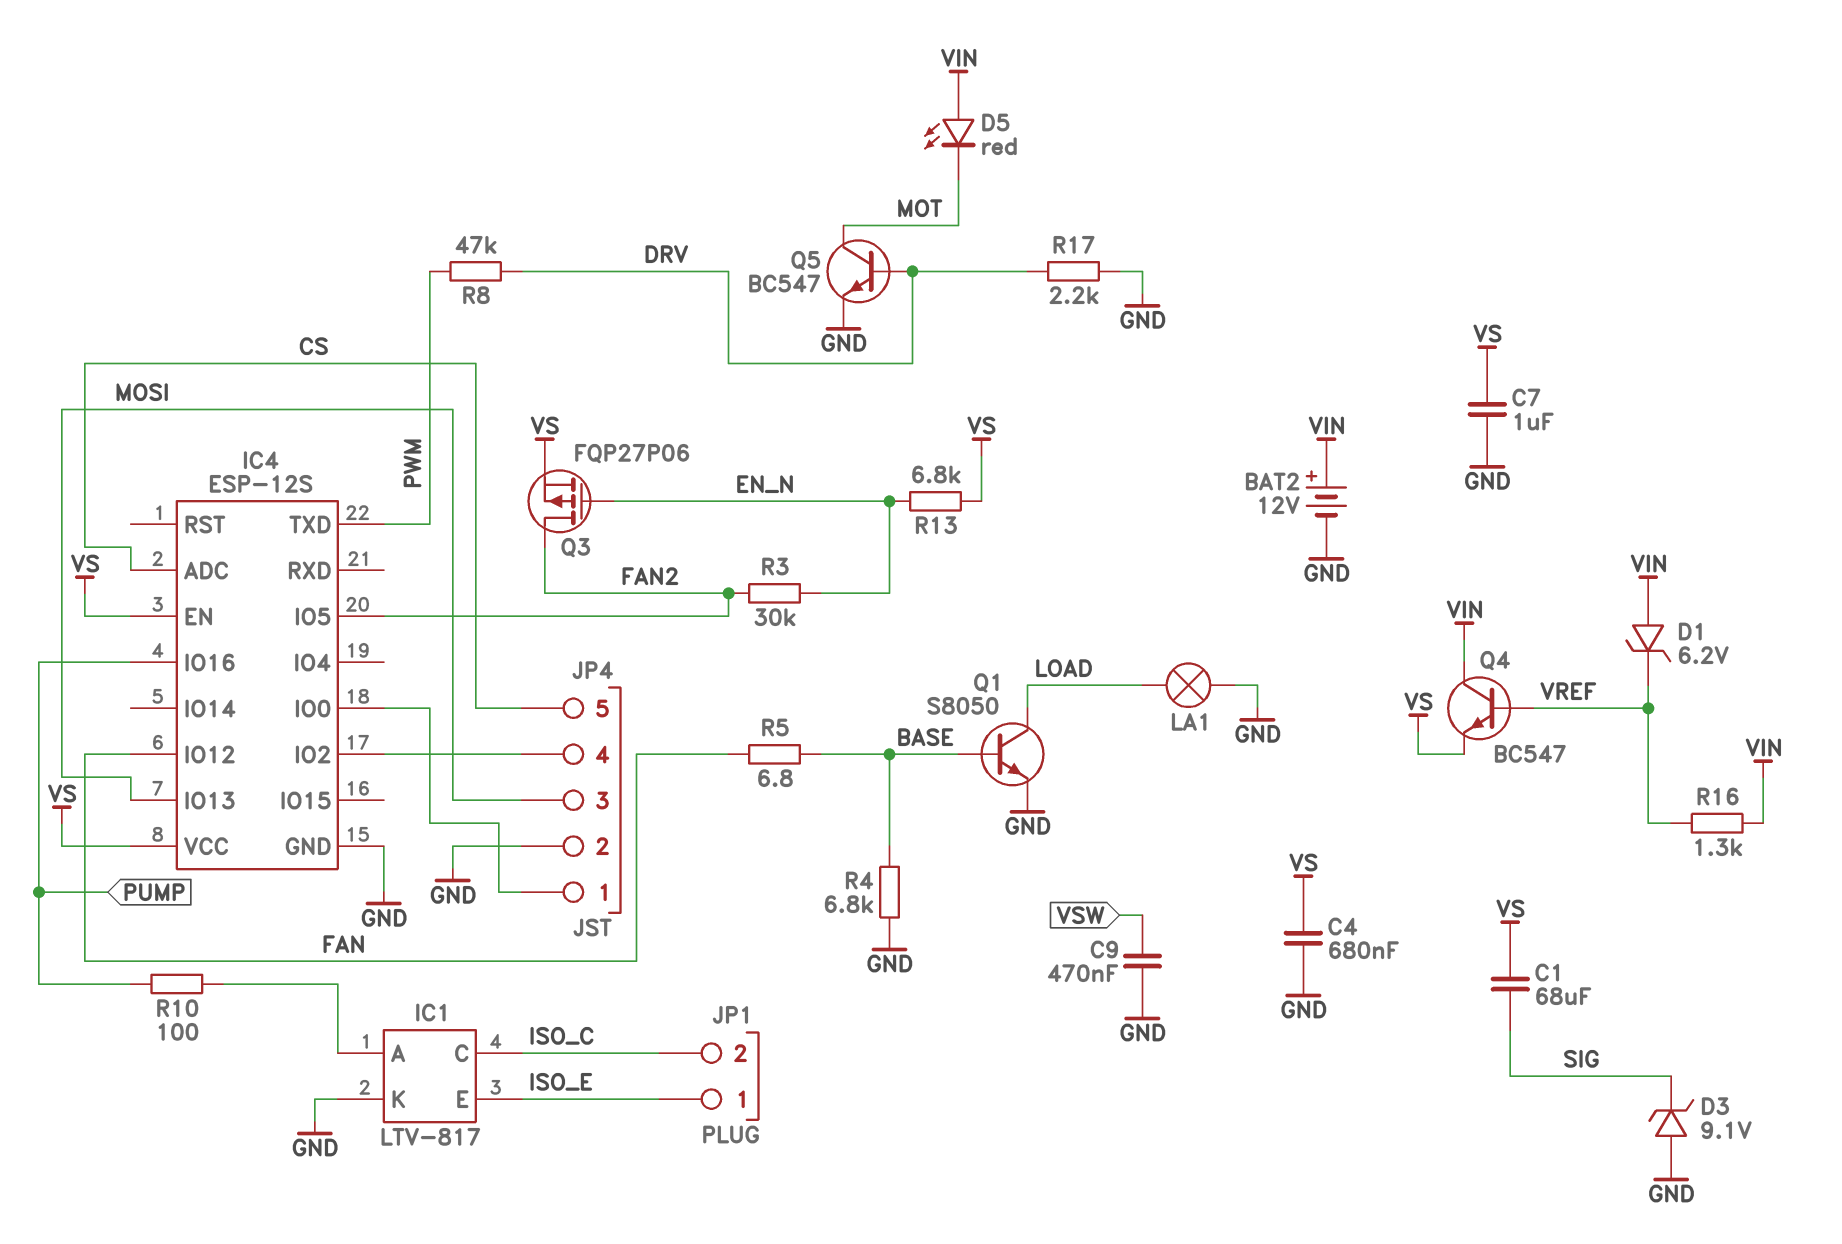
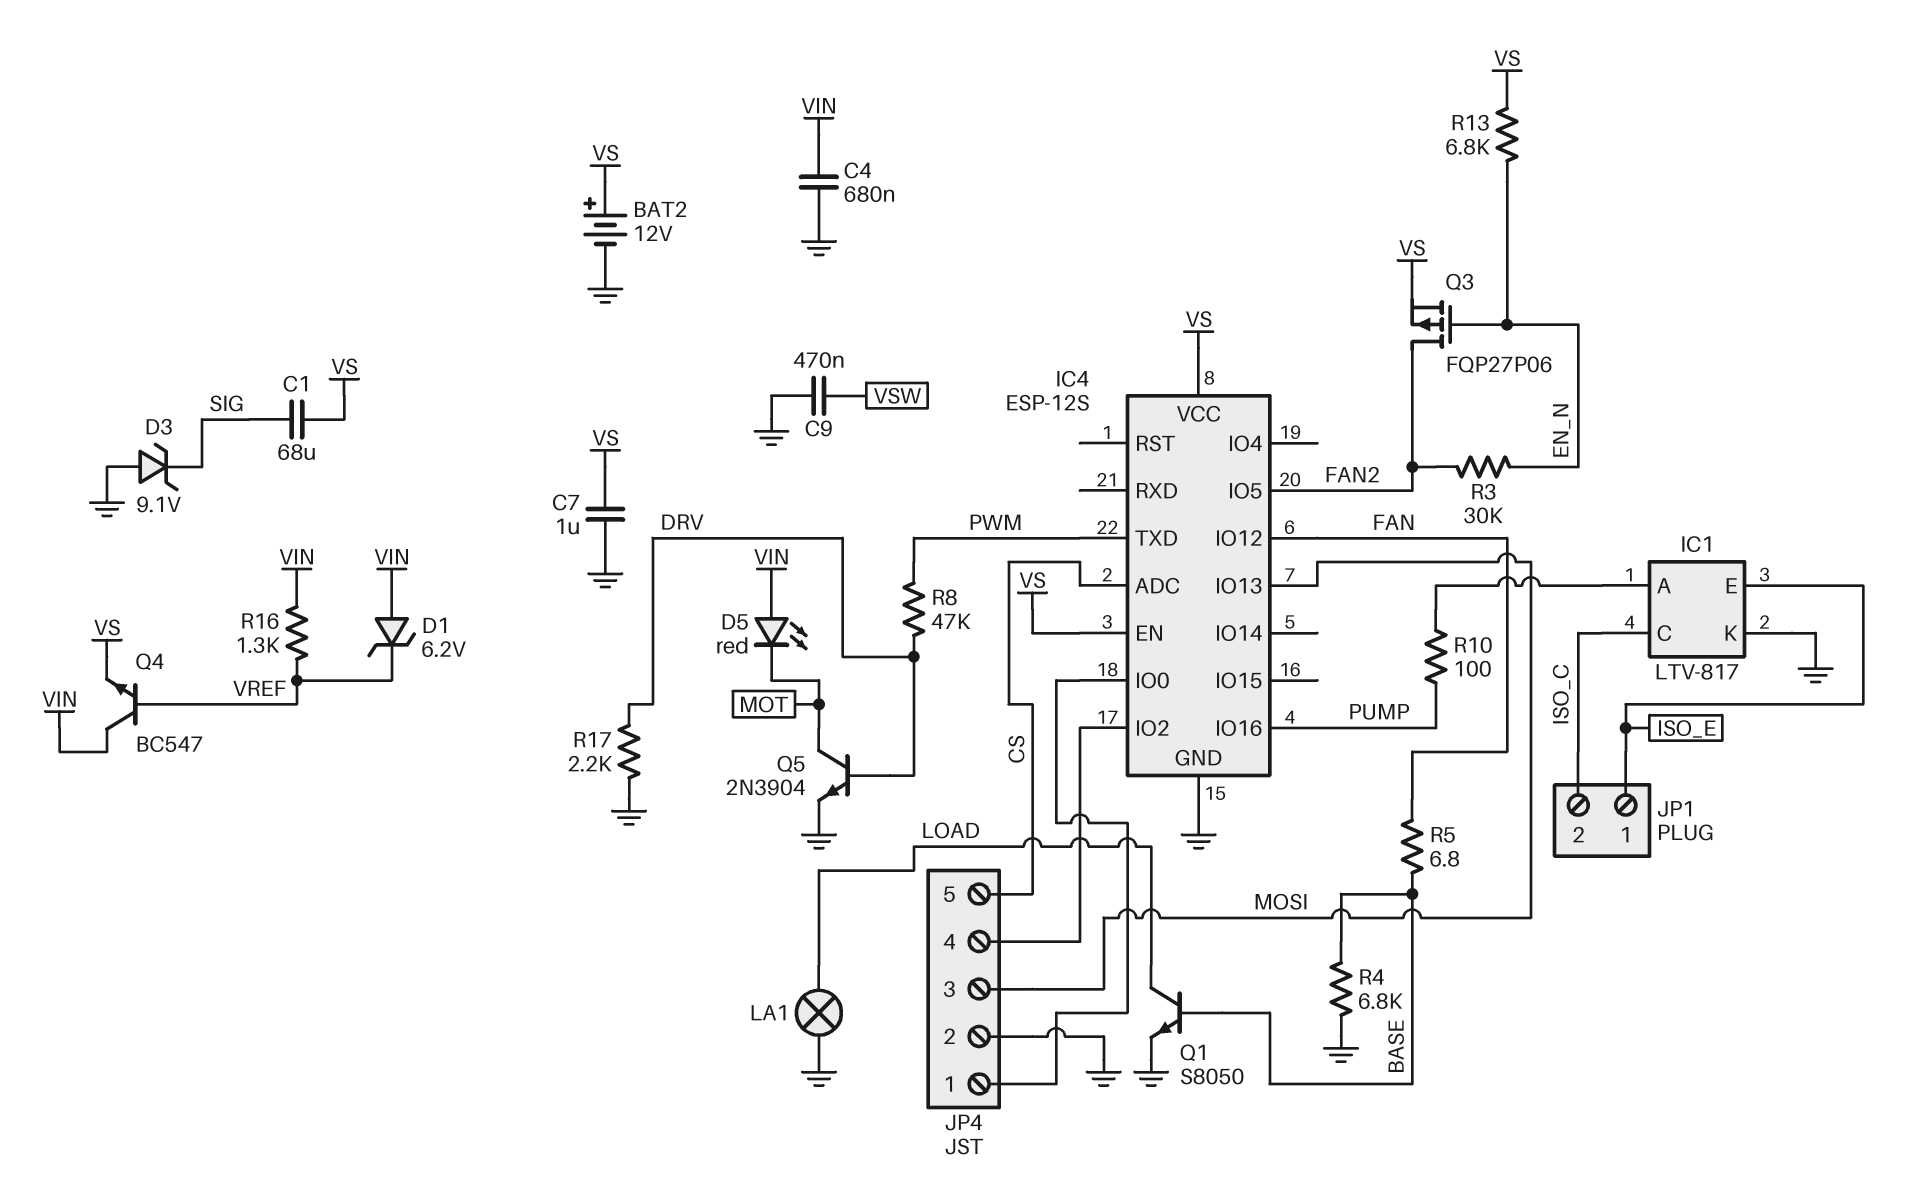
BAT2: 12V (plus VIN, minus GND) -> 12V (plus VS, minus GND)
C4: 680nF (GND, VS) -> 680nF (GND, VIN)
Q5: NPN BC547 (B DRV, C MOT, E GND) -> NPN 2N3904 (B DRV, C MOT, E GND)

